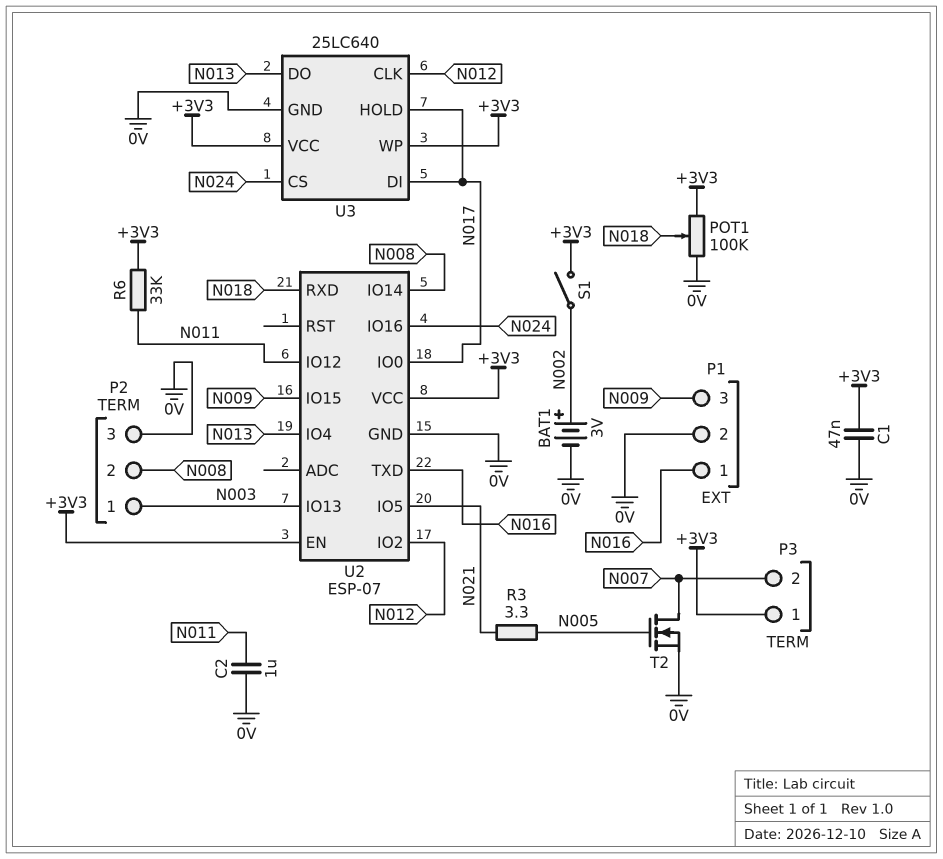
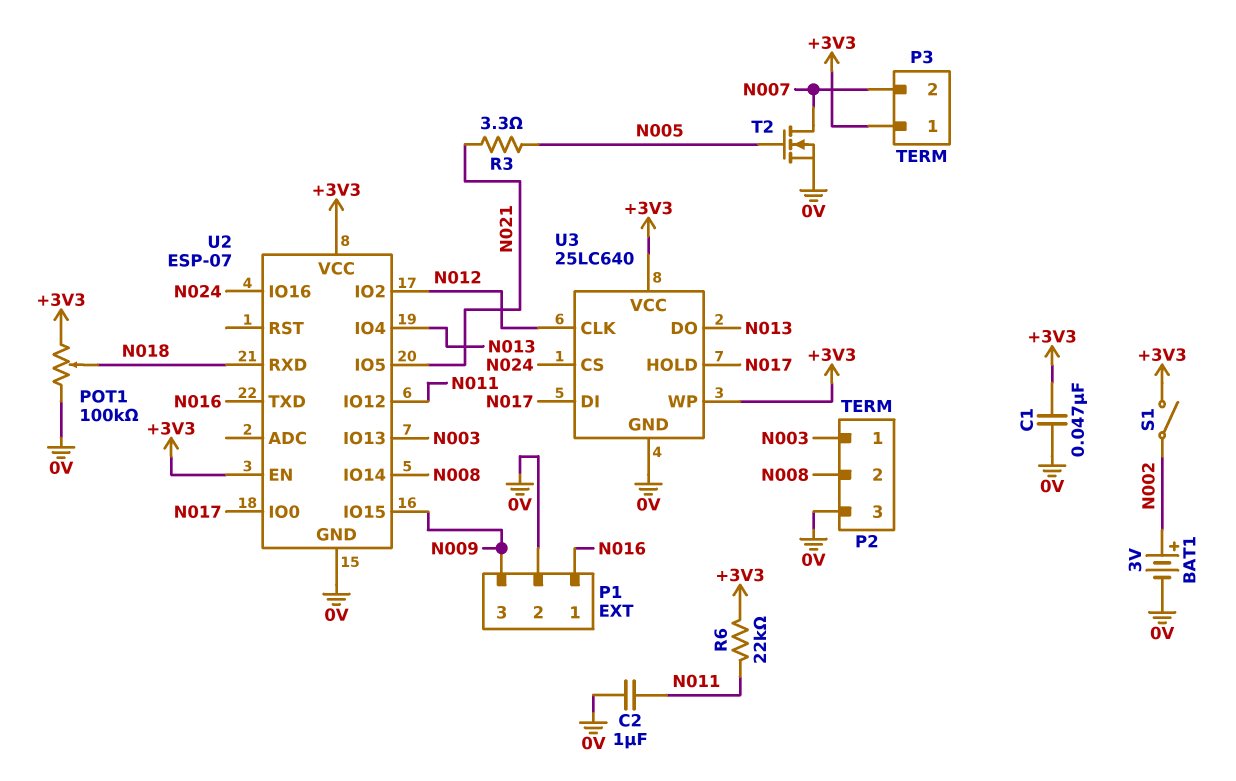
R6: 33k (+3V3, N011) -> 22k (+3V3, N011)

